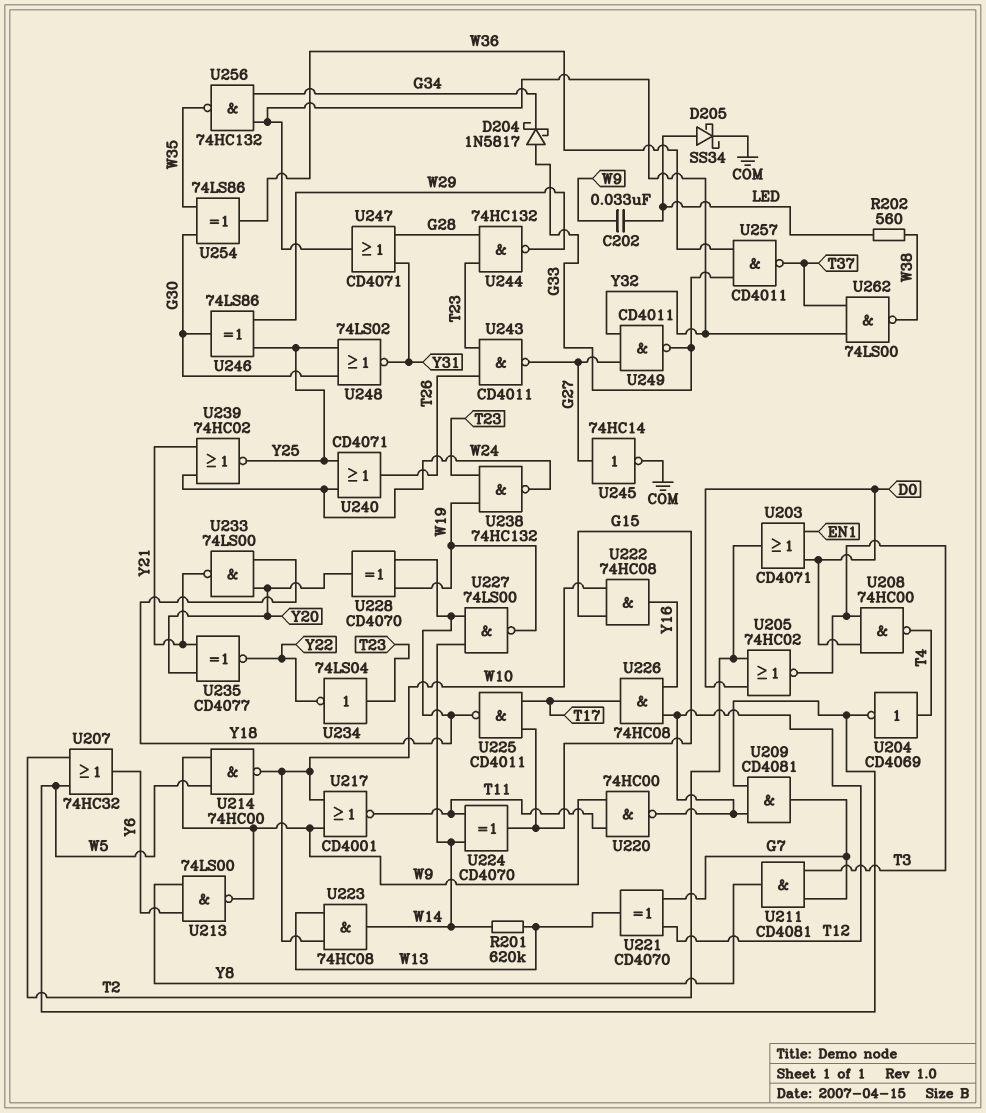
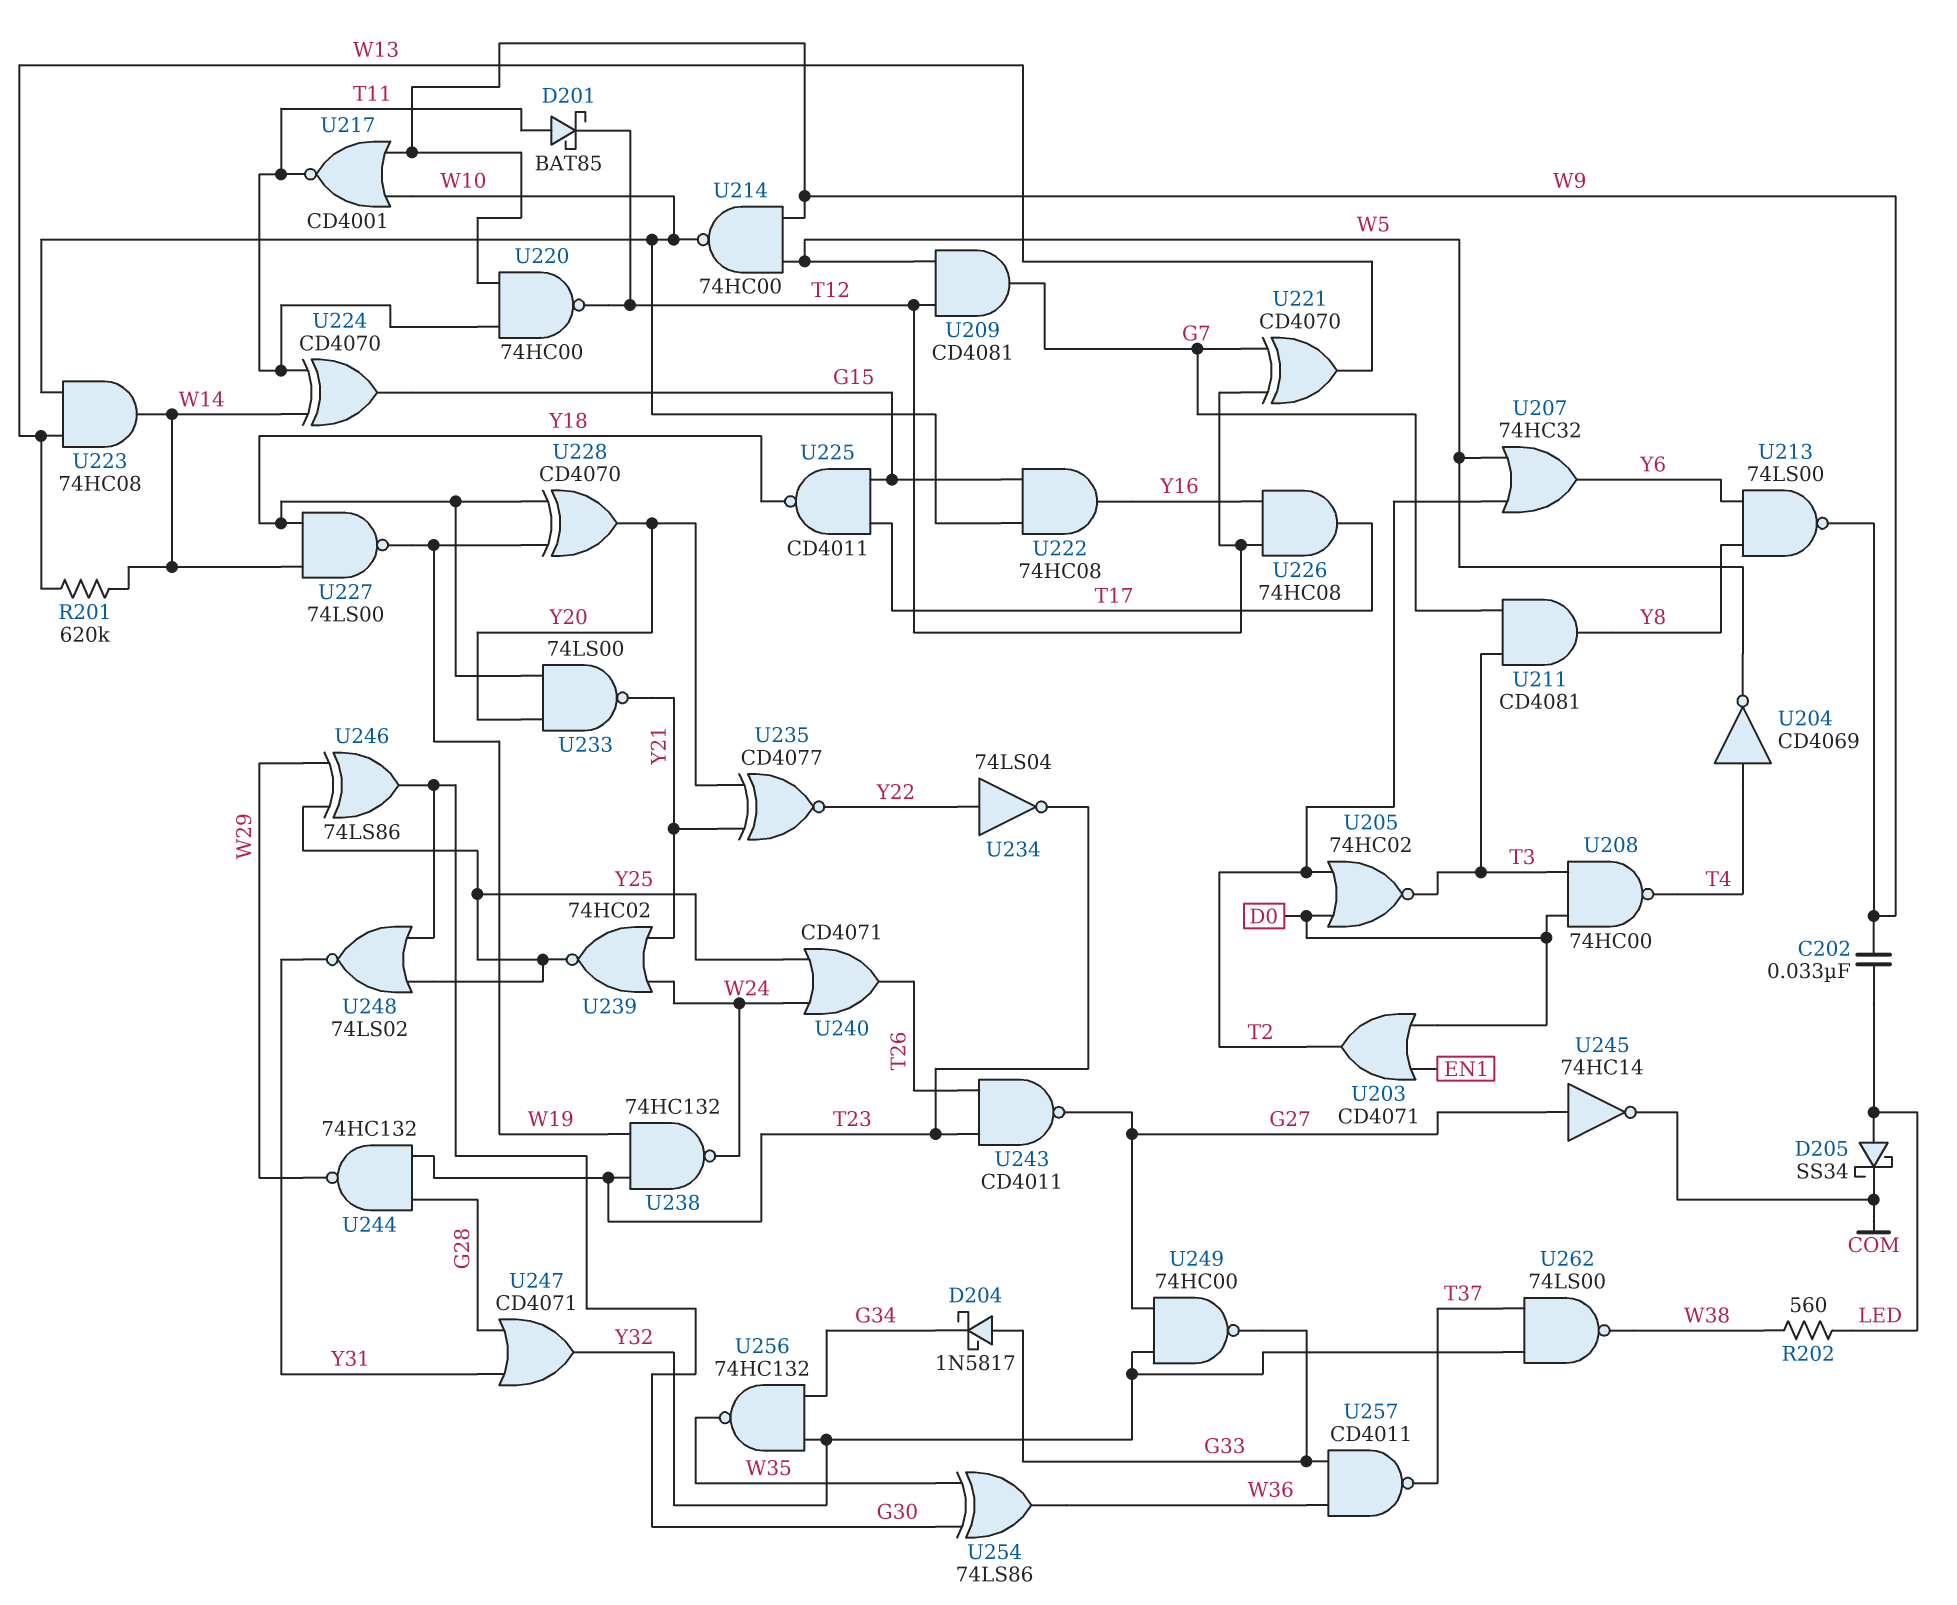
D201: none -> schottky BAT85 (A T11, K T12)
U234: NOT 74LS04 (in T23, out Y22) -> NOT 74LS04 (in Y22, out T23)
U249: NAND CD4011 (in G27, in Y32, out G33) -> NAND 74HC00 (in G27, in Y32, out G33)

